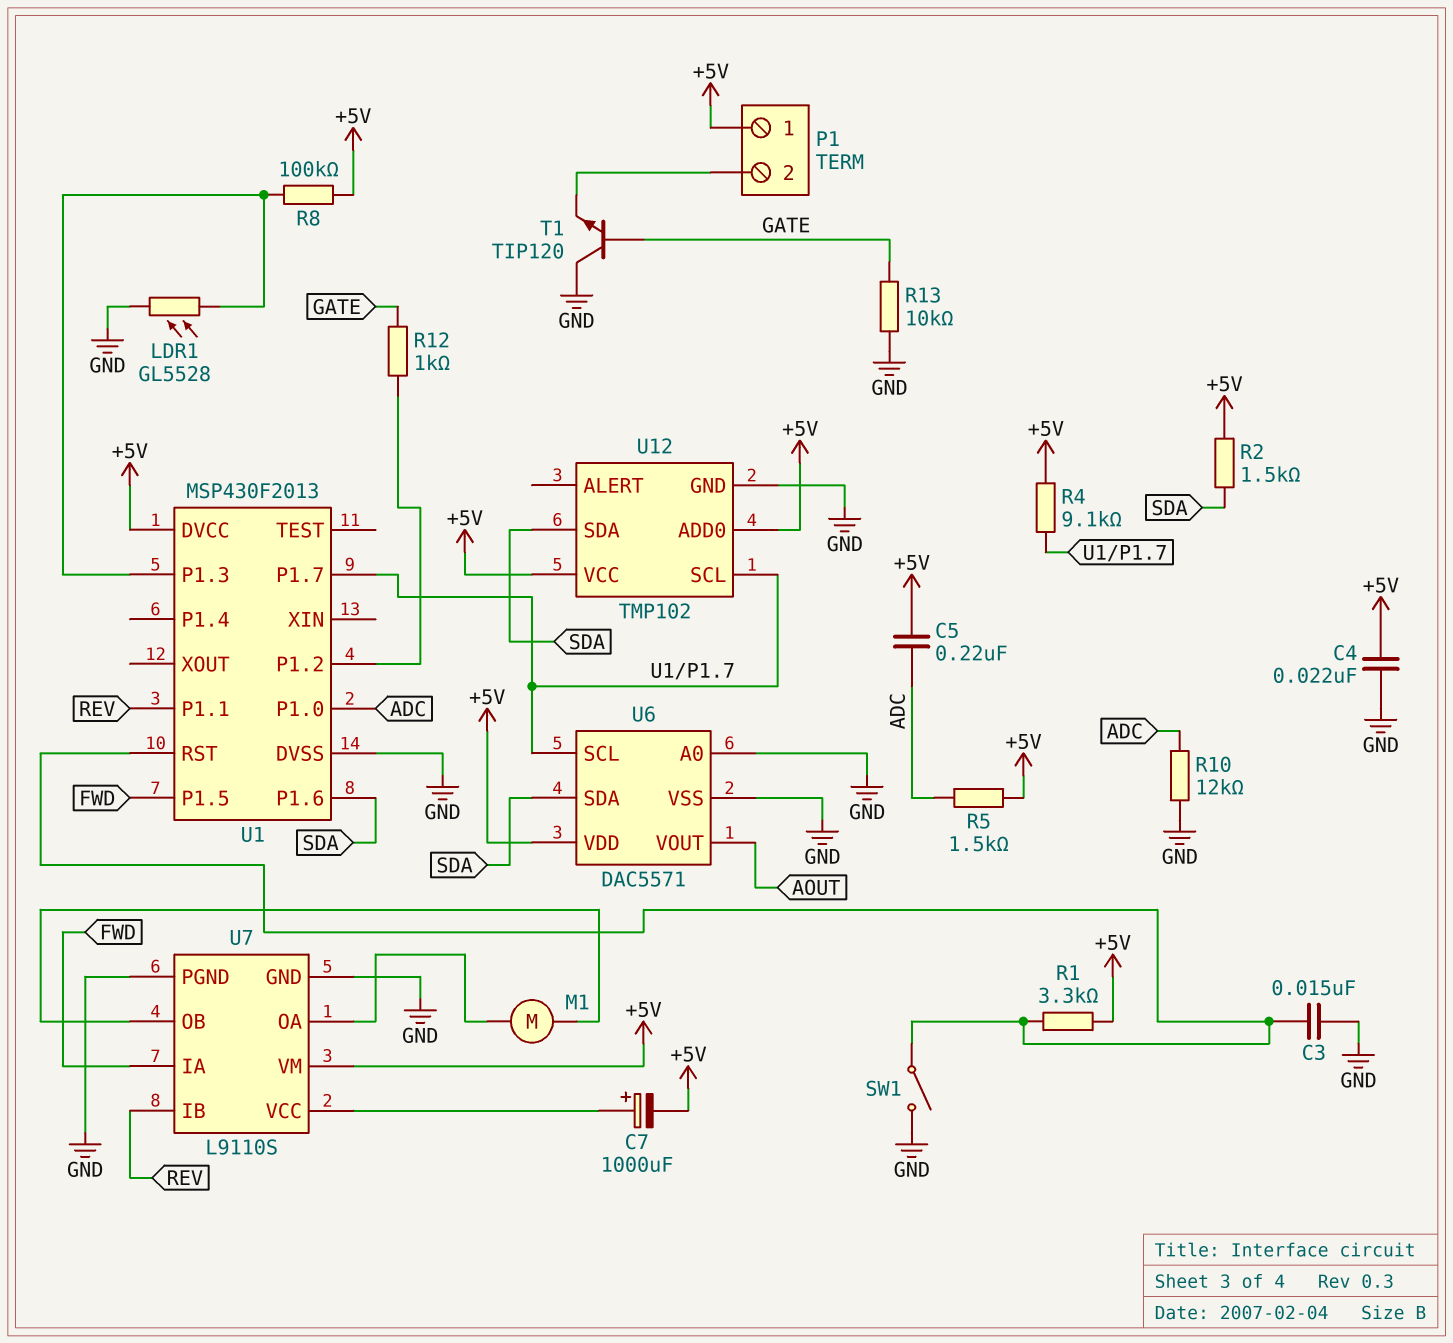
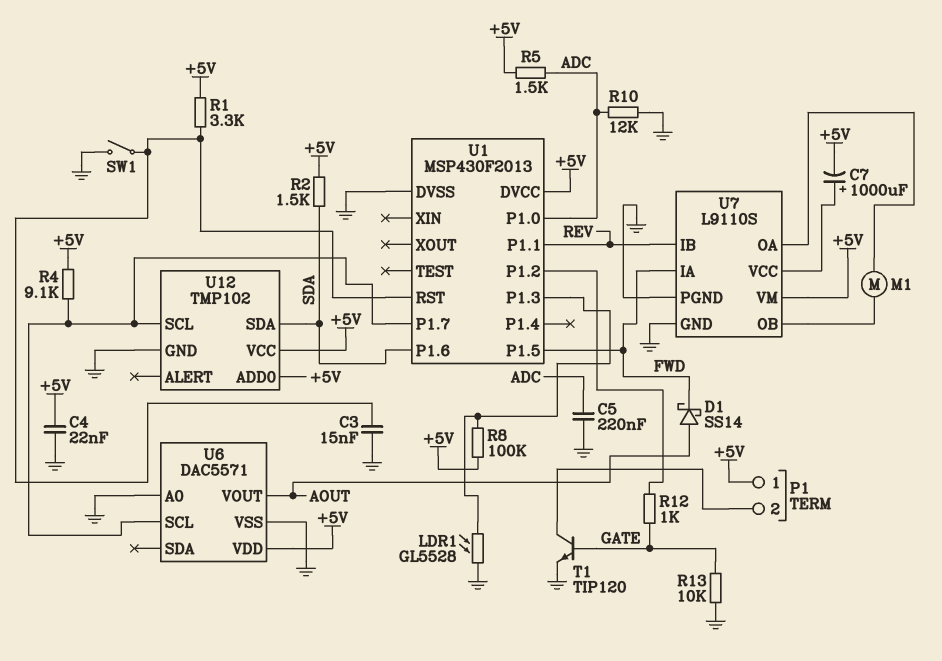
C5: 220nF (+5V, ADC) -> 220nF (ADC, GND)
D1: none -> schottky SS14 (A AOUT, K FWD)
T1: NPN TIP120 (B GATE, C GND, E P1/2) -> NPN TIP120 (B GATE, C P1/2, E GND)
U6 pin SDA: SDA -> none

